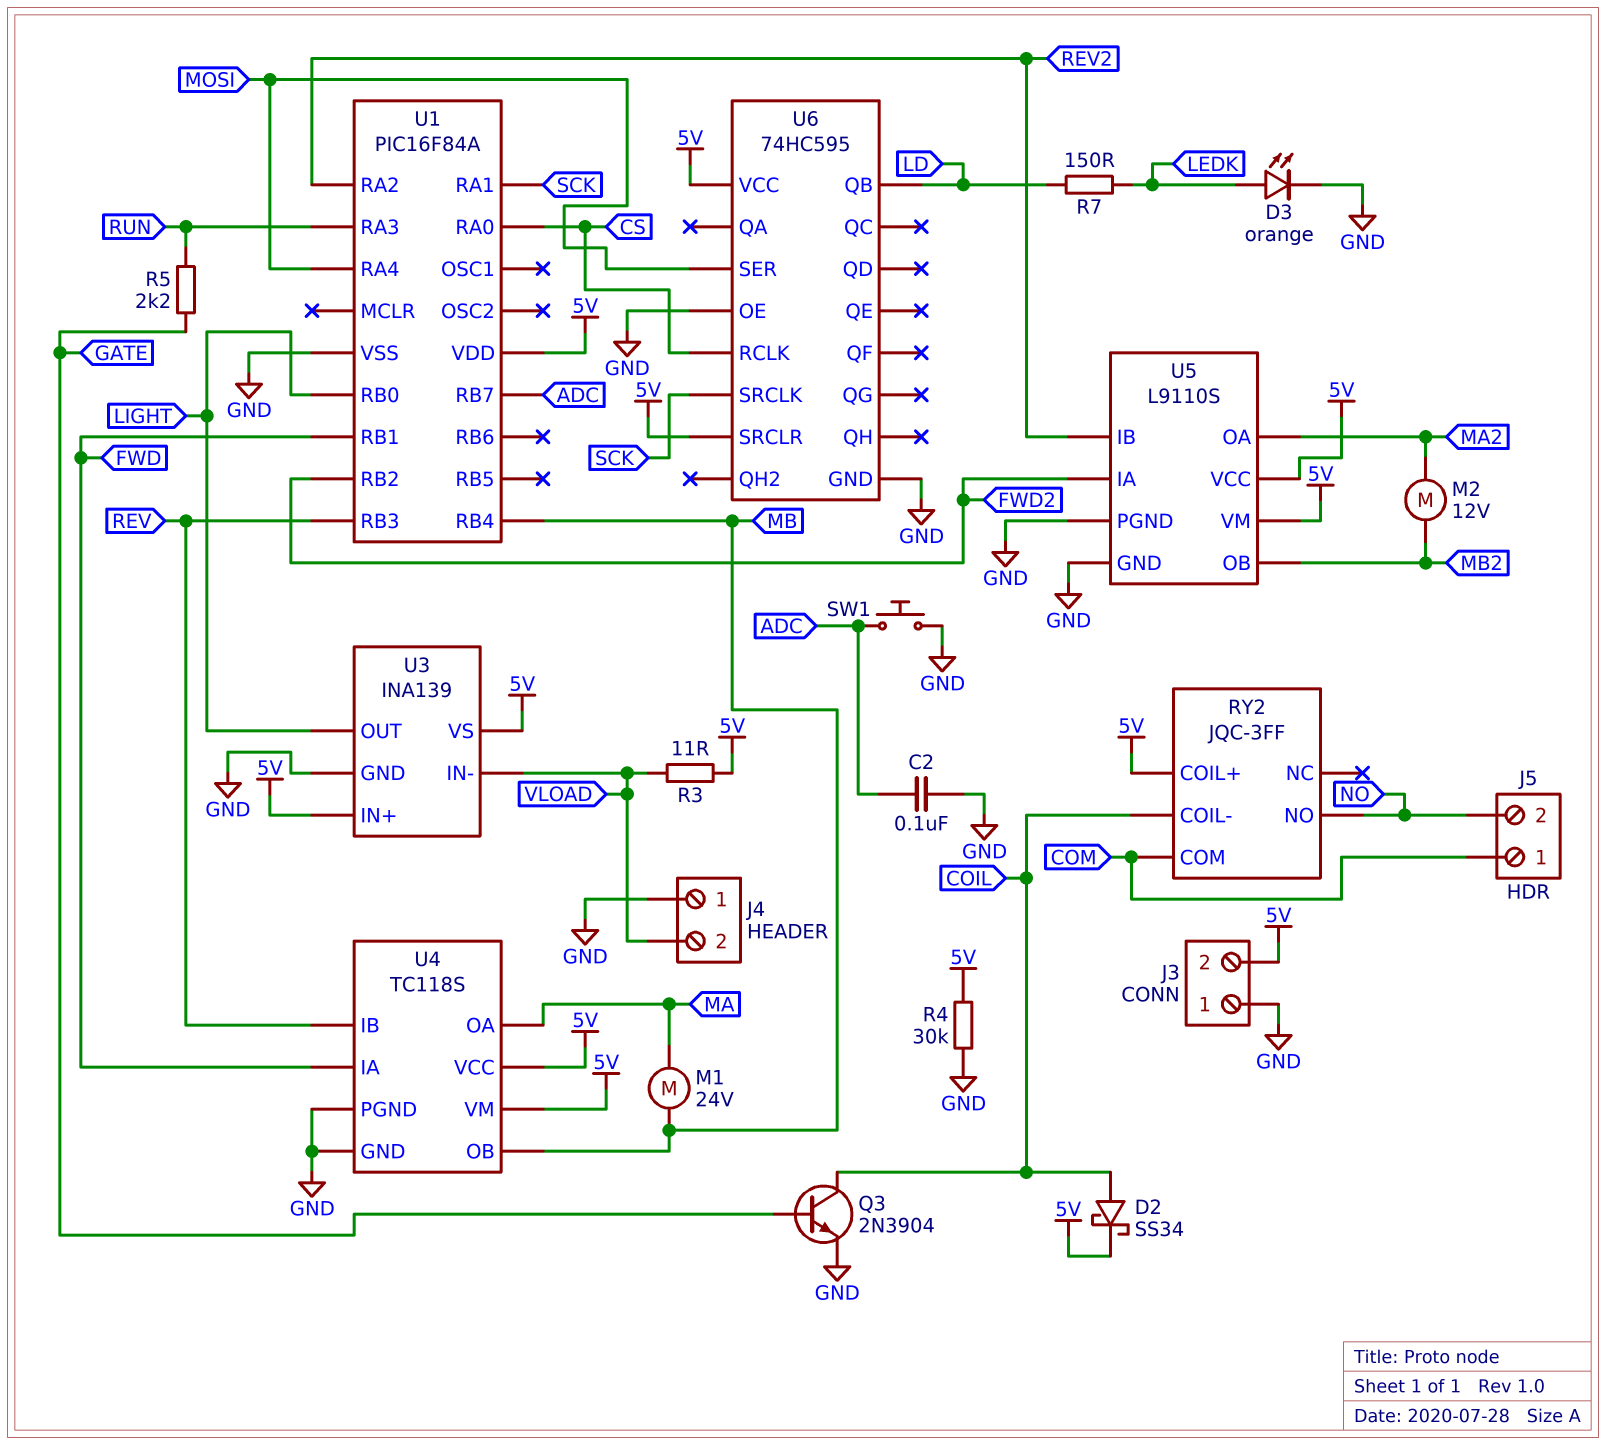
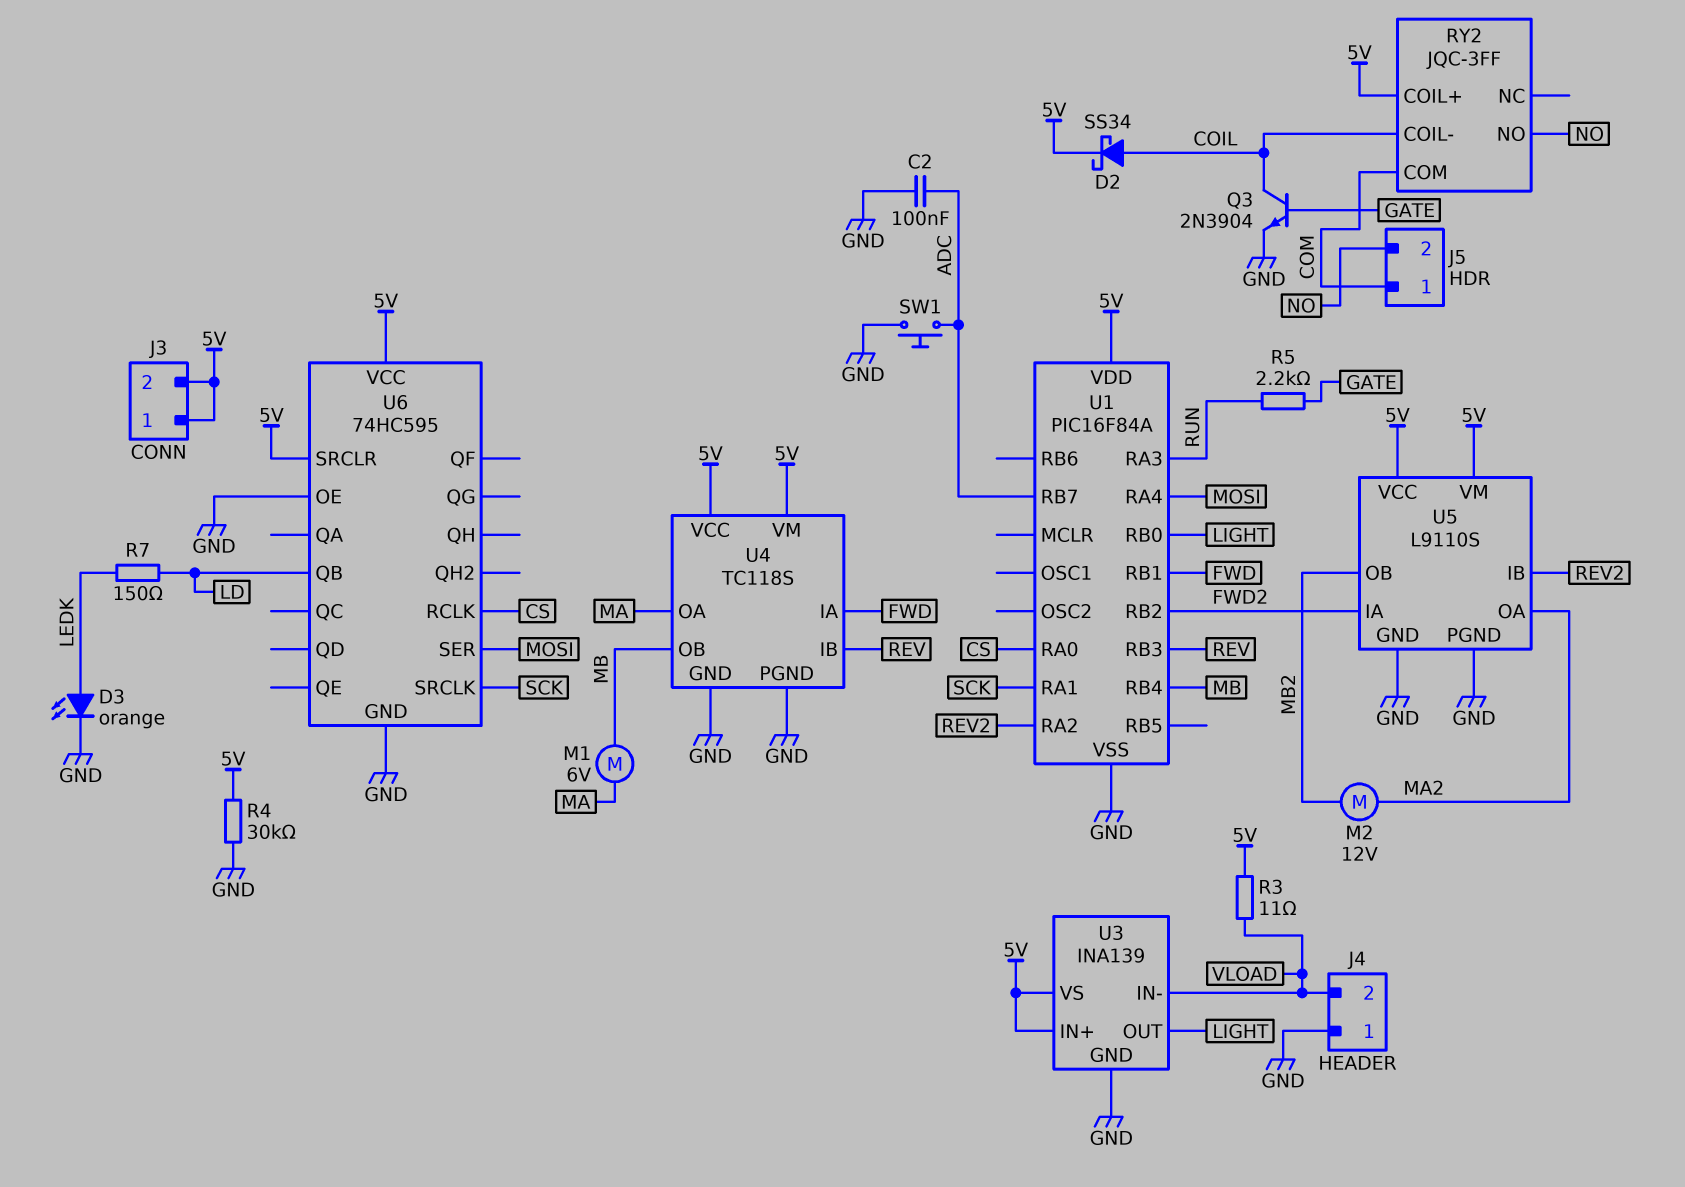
J3 pin 1: GND -> 5V
M1: motor 24V (MA, MB) -> motor 6V (MA, MB)

